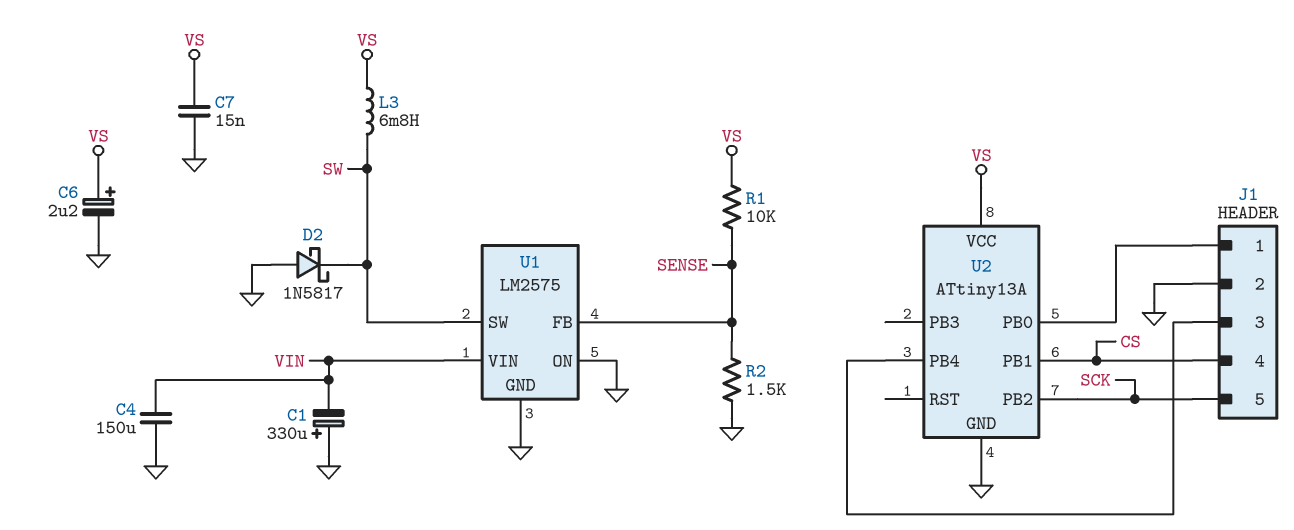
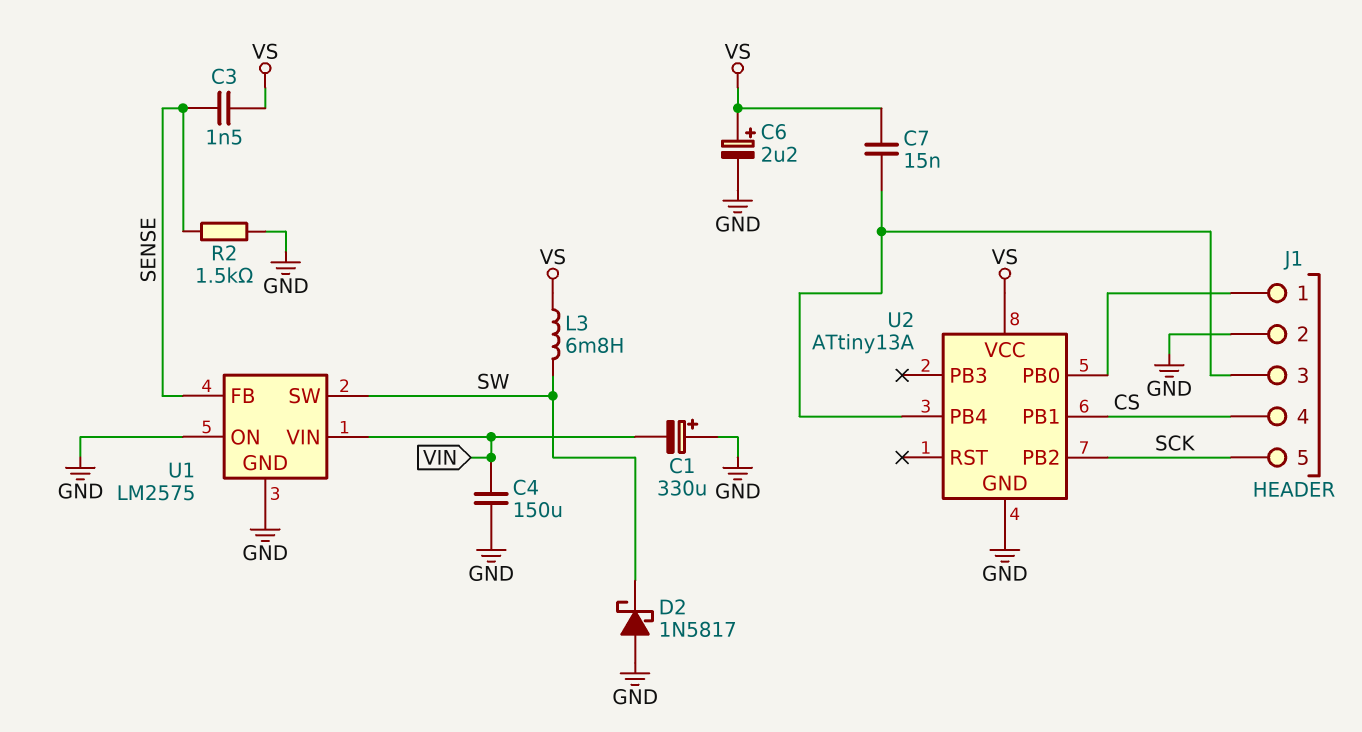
C3: none -> 1.5nF (SENSE, VS)
C7: 15nF (GND, VS) -> 15nF (J1/3, VS)
R1: 10k (SENSE, VS) -> none

